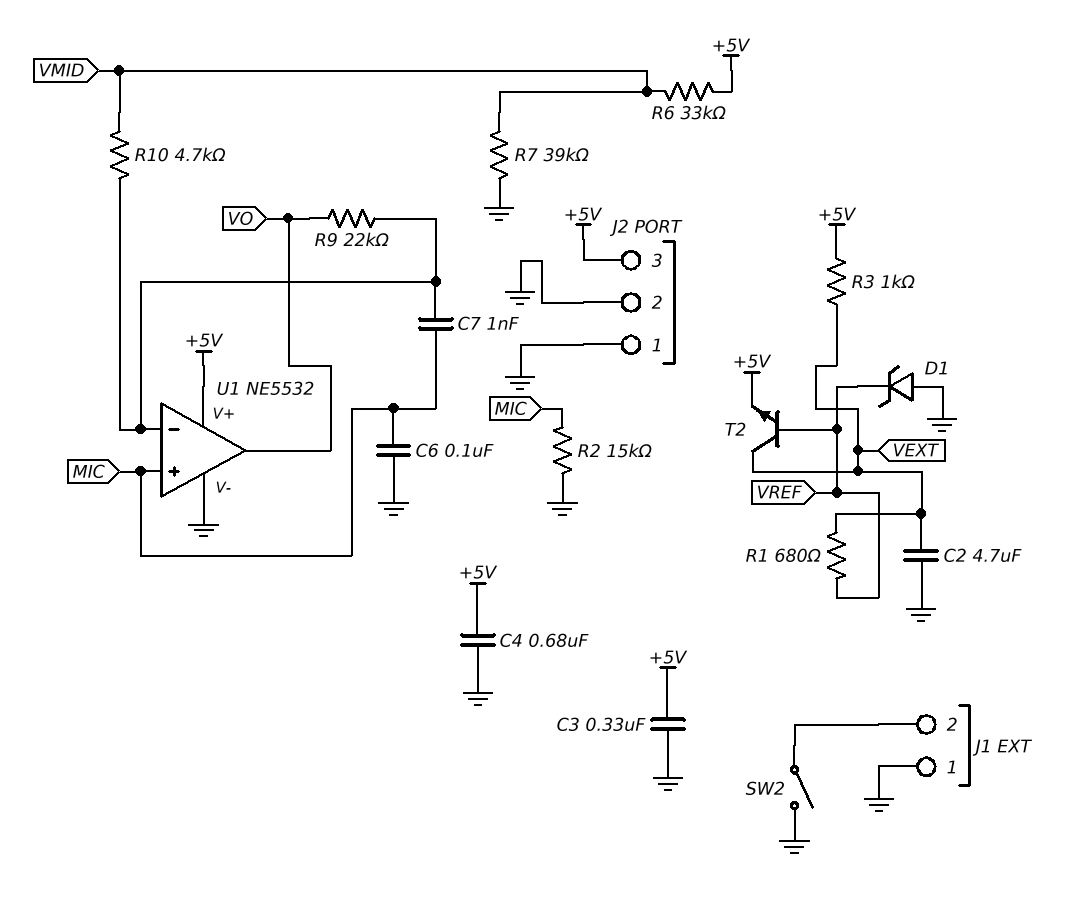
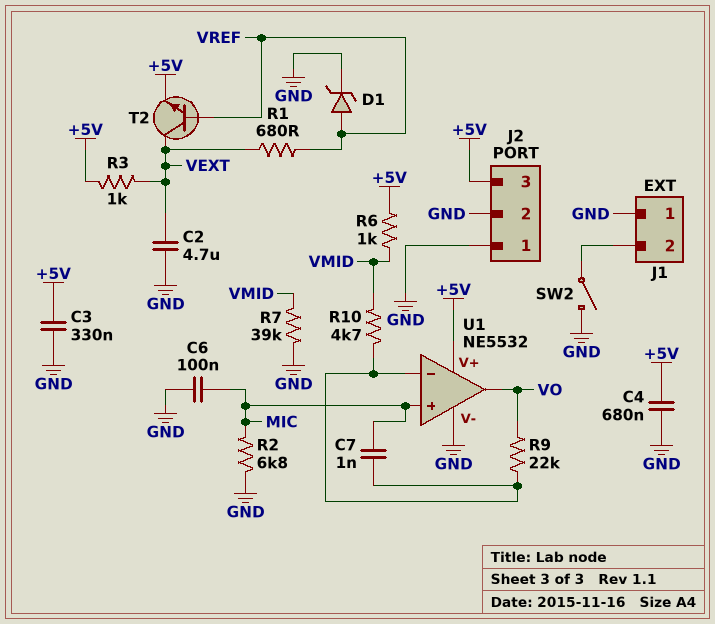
D1: zener (A GND, K VREF) -> zener (A VREF, K GND)
R2: 15k (GND, MIC) -> 6.8k (GND, MIC)
R6: 33k (+5V, VMID) -> 1k (+5V, VMID)

